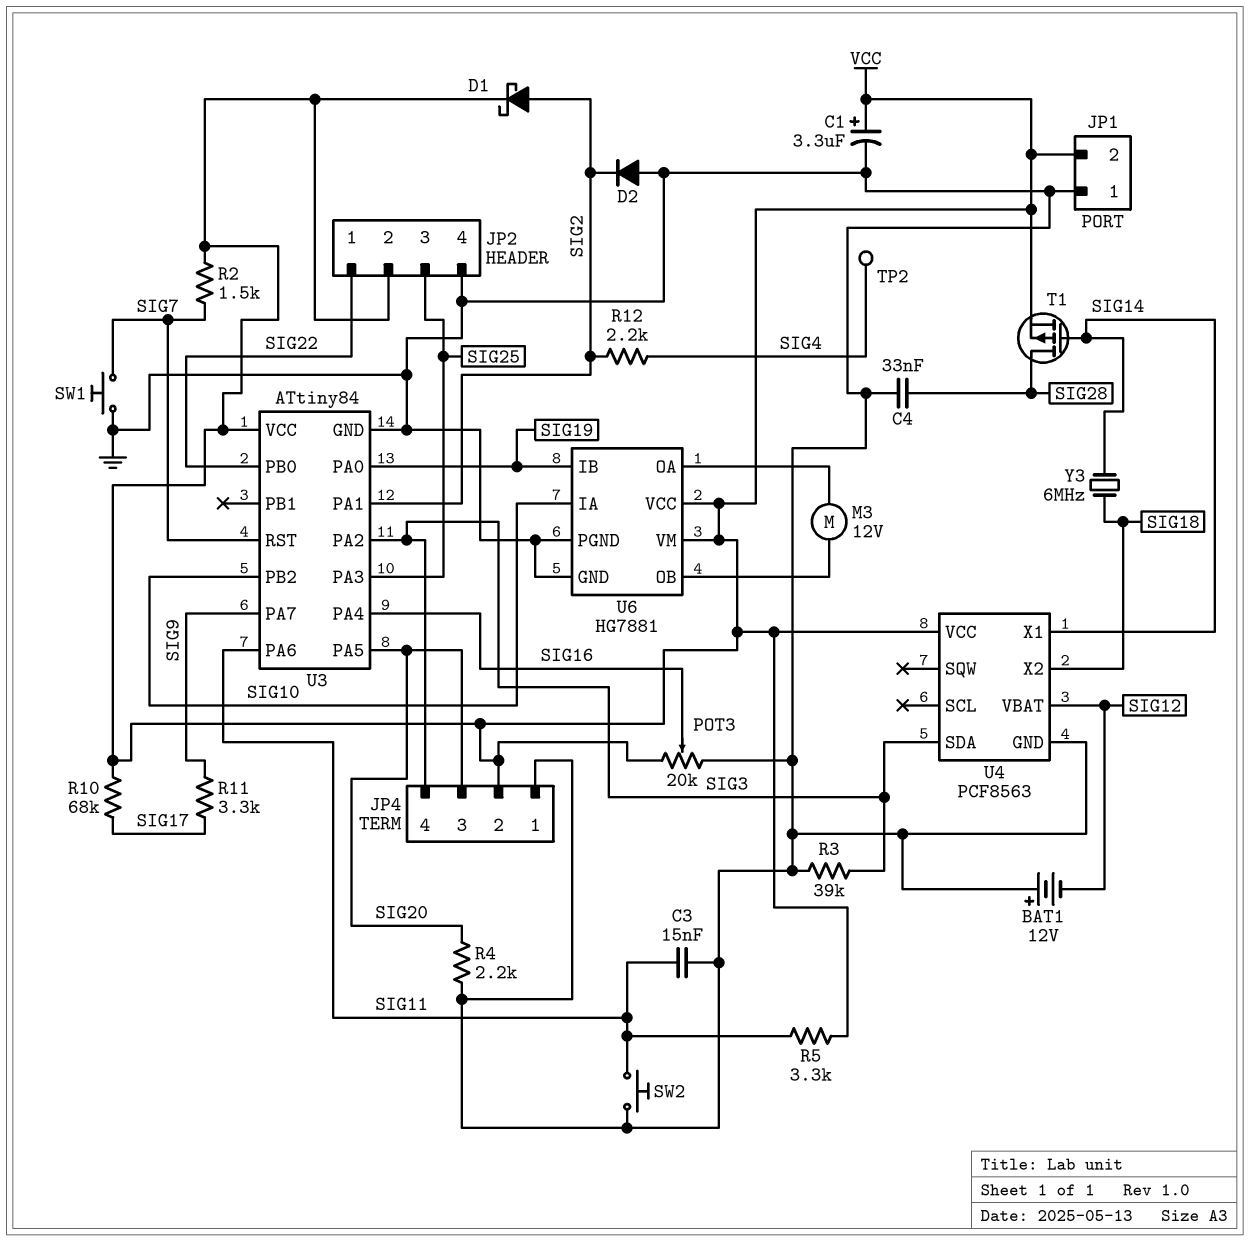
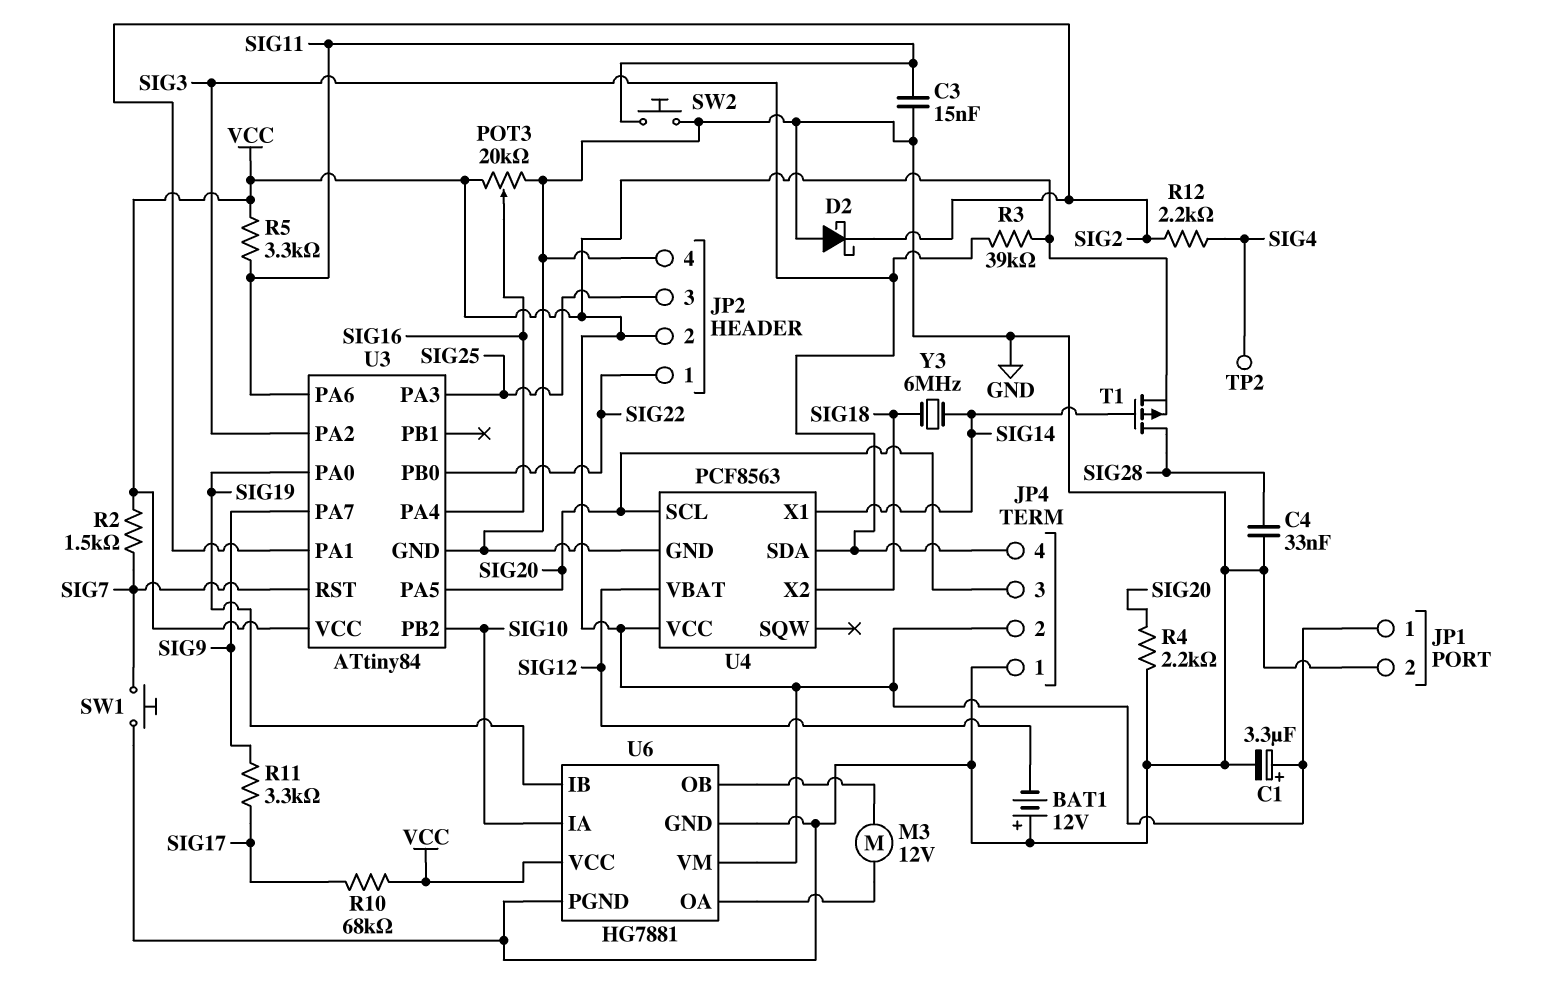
D1: schottky (A SIG2, K VCC) -> none
D2: diode (A GND, K SIG2) -> schottky (A GND, K SIG2)
JP1 pin 1: GND -> VCC
JP1 pin 2: VCC -> GND
R3: 39k (GND, SIG3) -> 39k (SIG3, VCC)
U4 pin SCL: none -> SIG20

